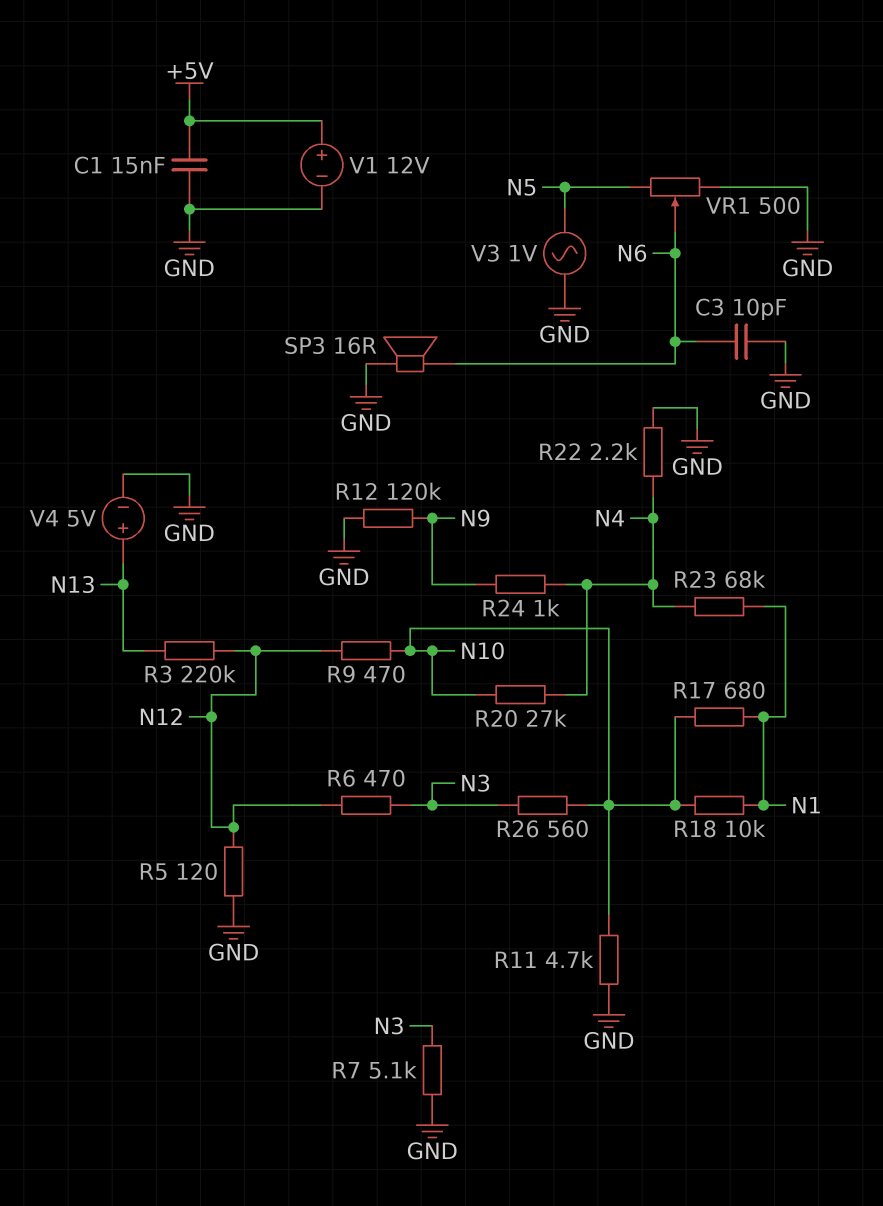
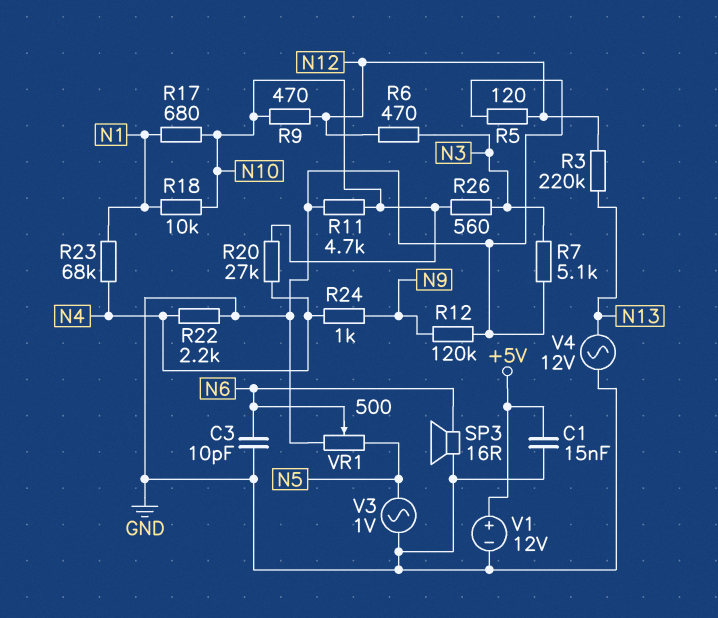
V4: 5V (plus N13, minus GND) -> AC 12V (GND, N13)

